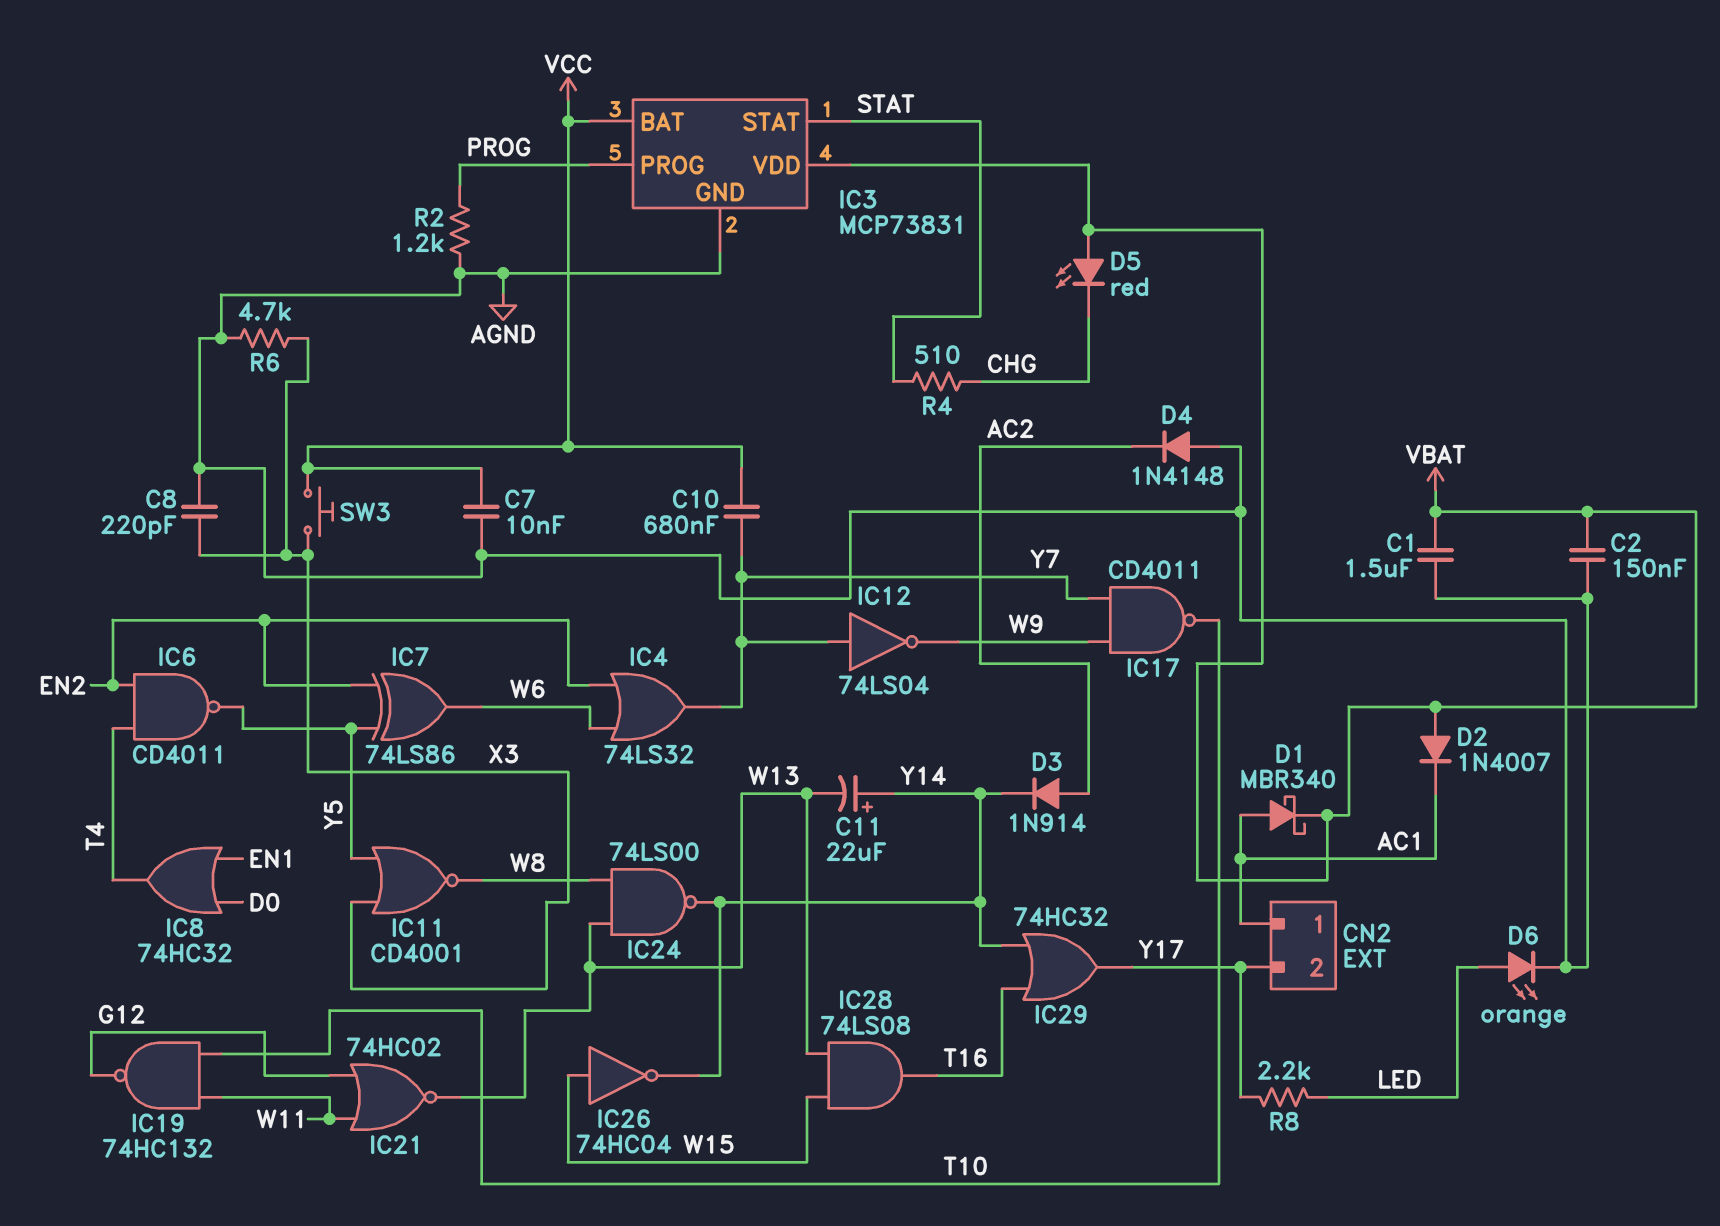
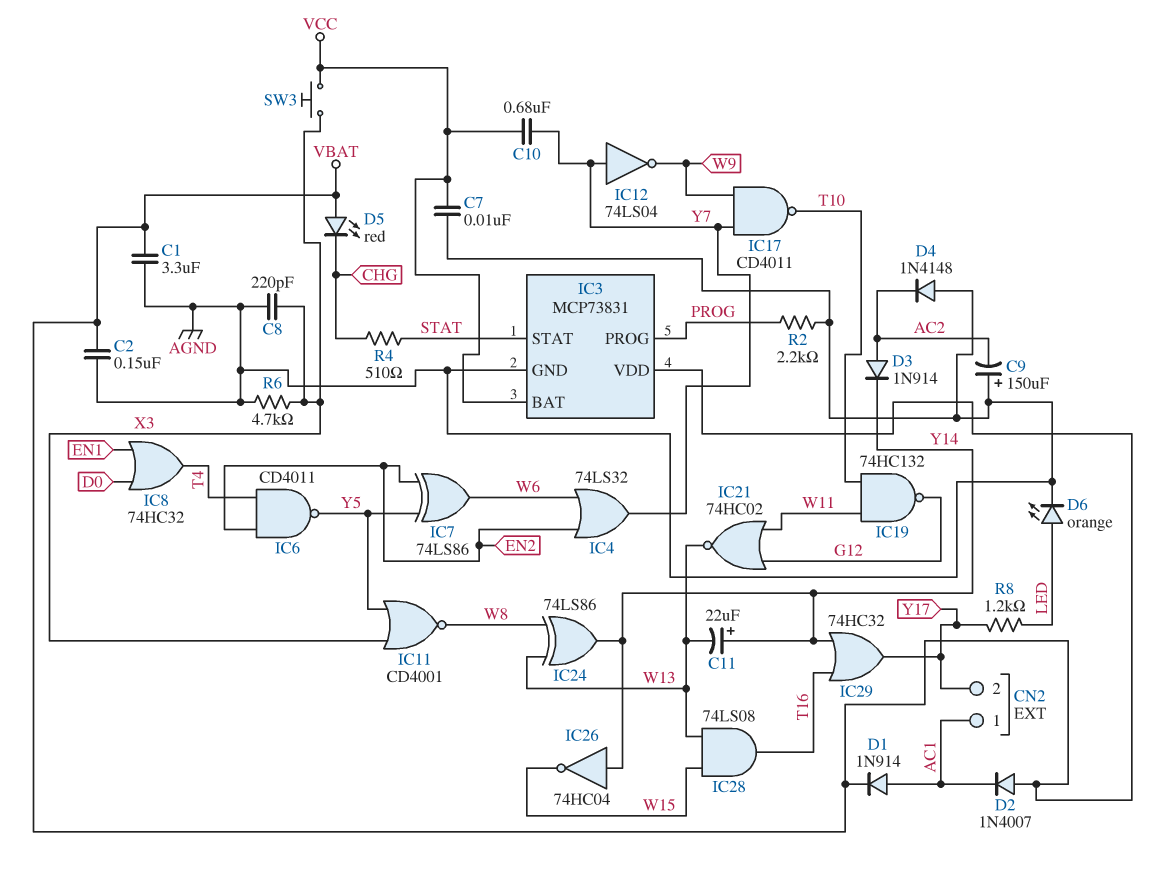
C1: 1.5uF (AGND, VBAT) -> 3.3uF (AGND, VBAT)
C9: none -> 150uF (plus AGND, minus AC2)
D1: schottky MBR340 (A AC1, K VBAT) -> diode 1N914 (A AC1, K VBAT)
IC24: NAND 74LS00 (in W8, in W13, out Y14) -> XOR 74LS86 (in W8, in W13, out Y14)
IC26: NOT 74HC04 (in W15, out Y14) -> NOT 74HC04 (in Y14, out W15)
R2: 1.2k (AGND, PROG) -> 2.2k (AGND, PROG)
R8: 2.2k (LED, Y17) -> 1.2k (LED, Y17)

